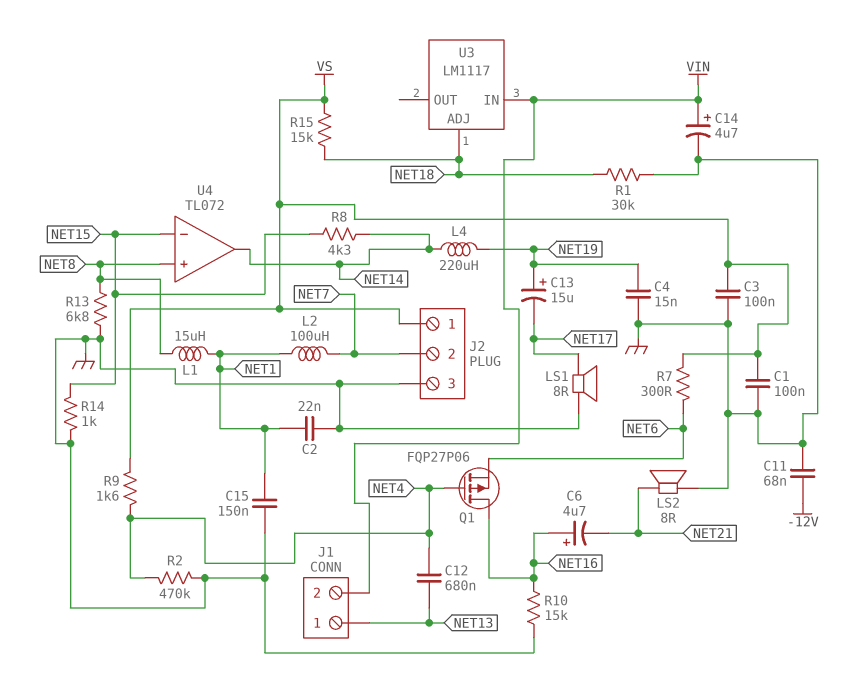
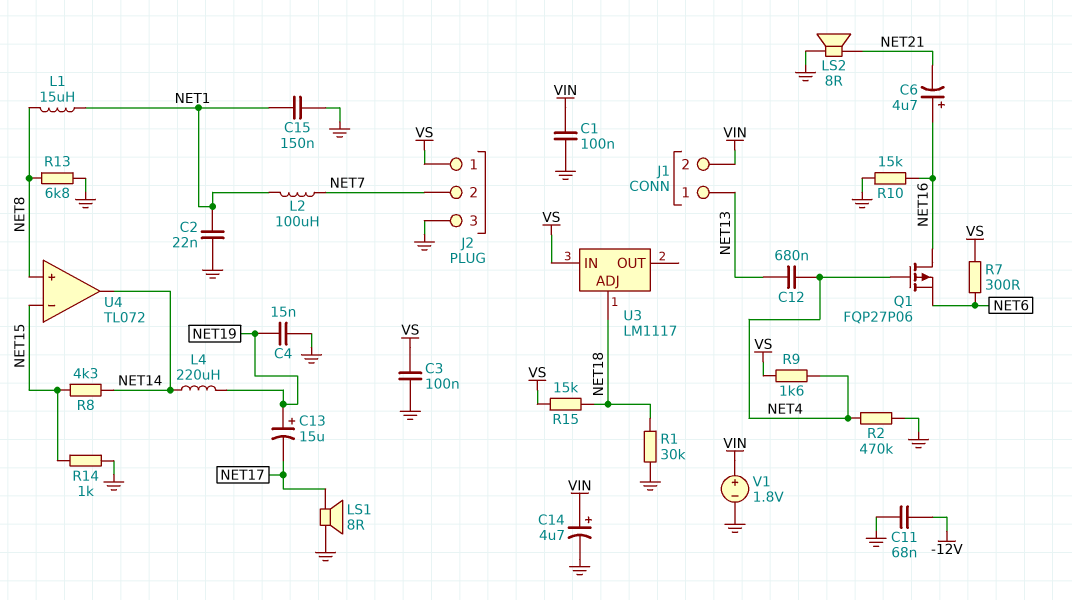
C1: 100nF (GND, VS) -> 100nF (GND, VIN)
U3 pin IN: VIN -> VS
V1: none -> 1.8V (plus VIN, minus GND)

